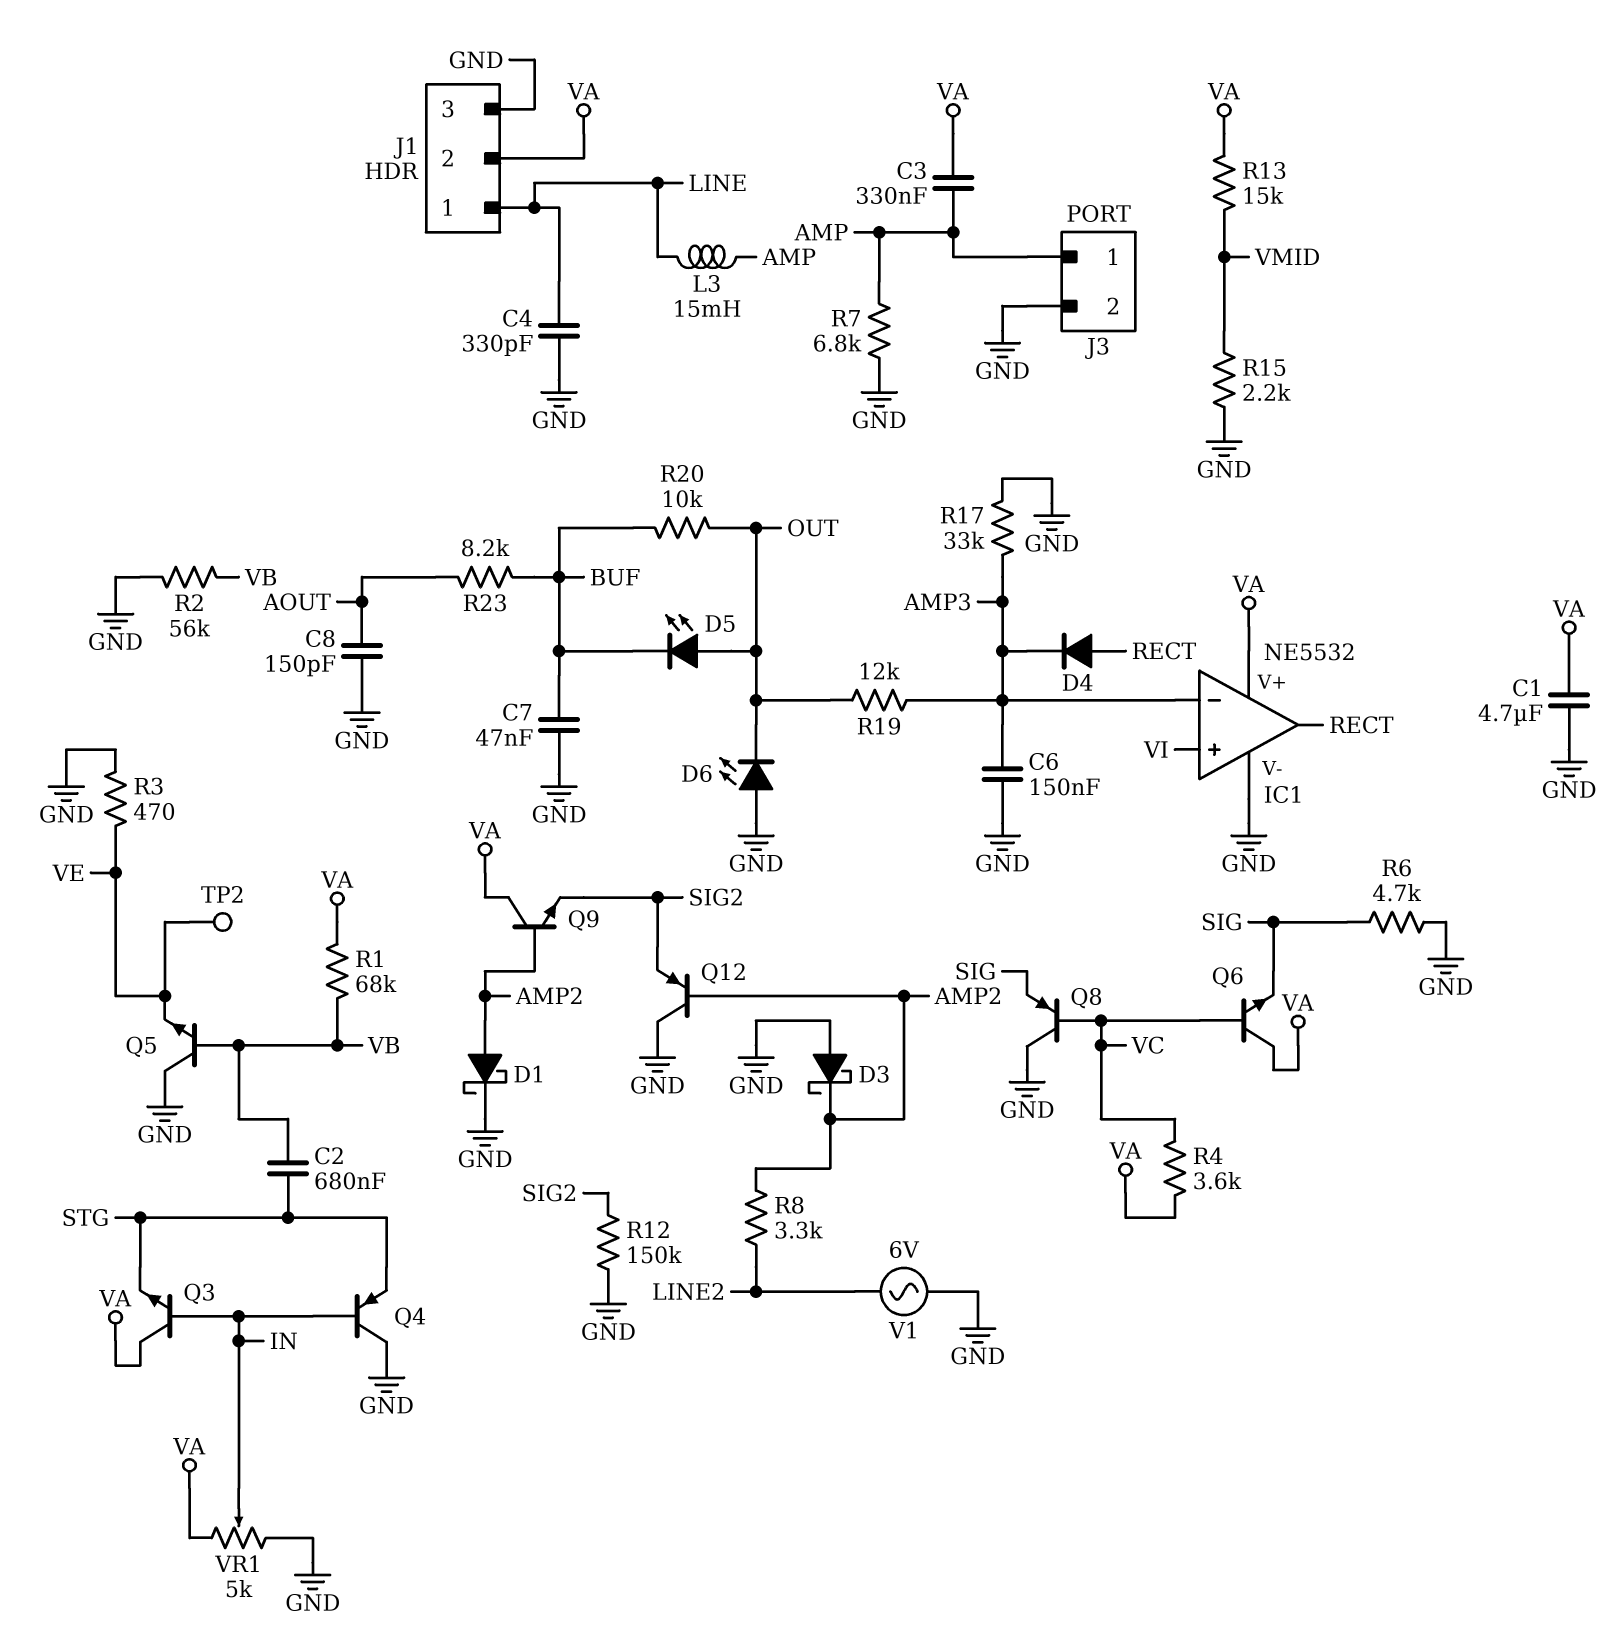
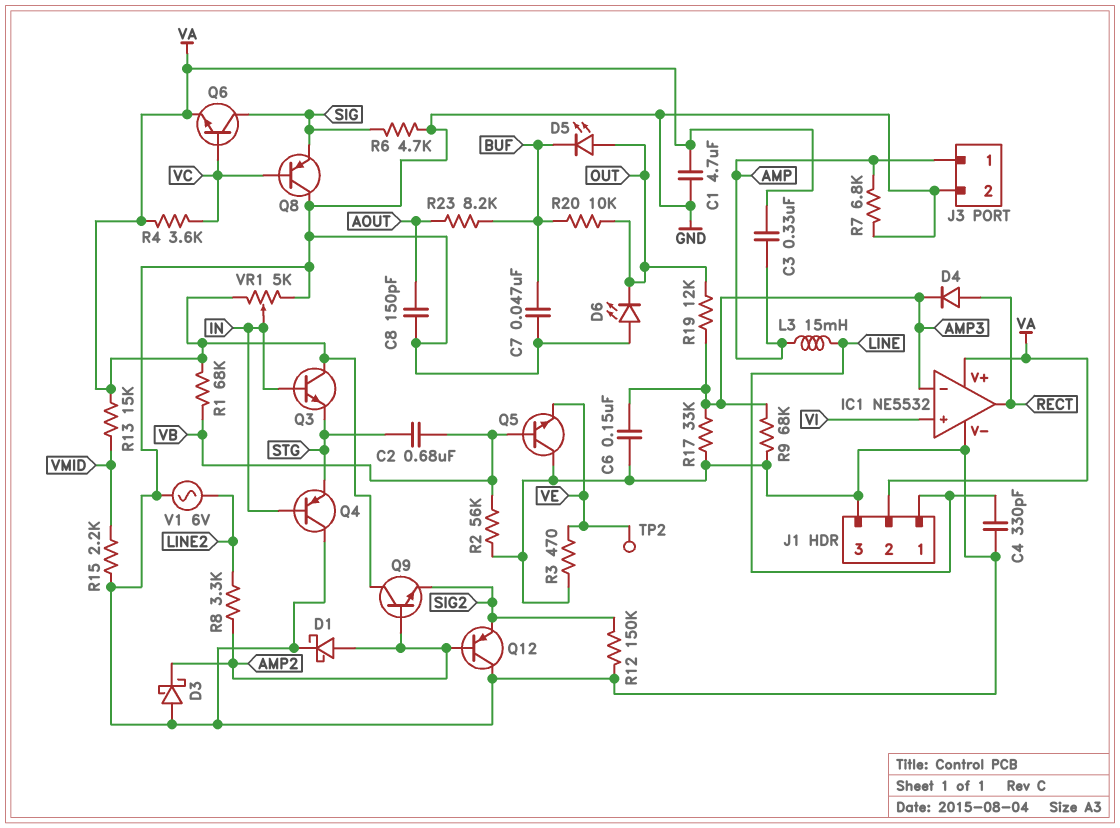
Q6: NPN (B VC, C VA, E SIG) -> NPN (B VC, C SIG, E VA)
R9: none -> 68k (AMP3, GND)

